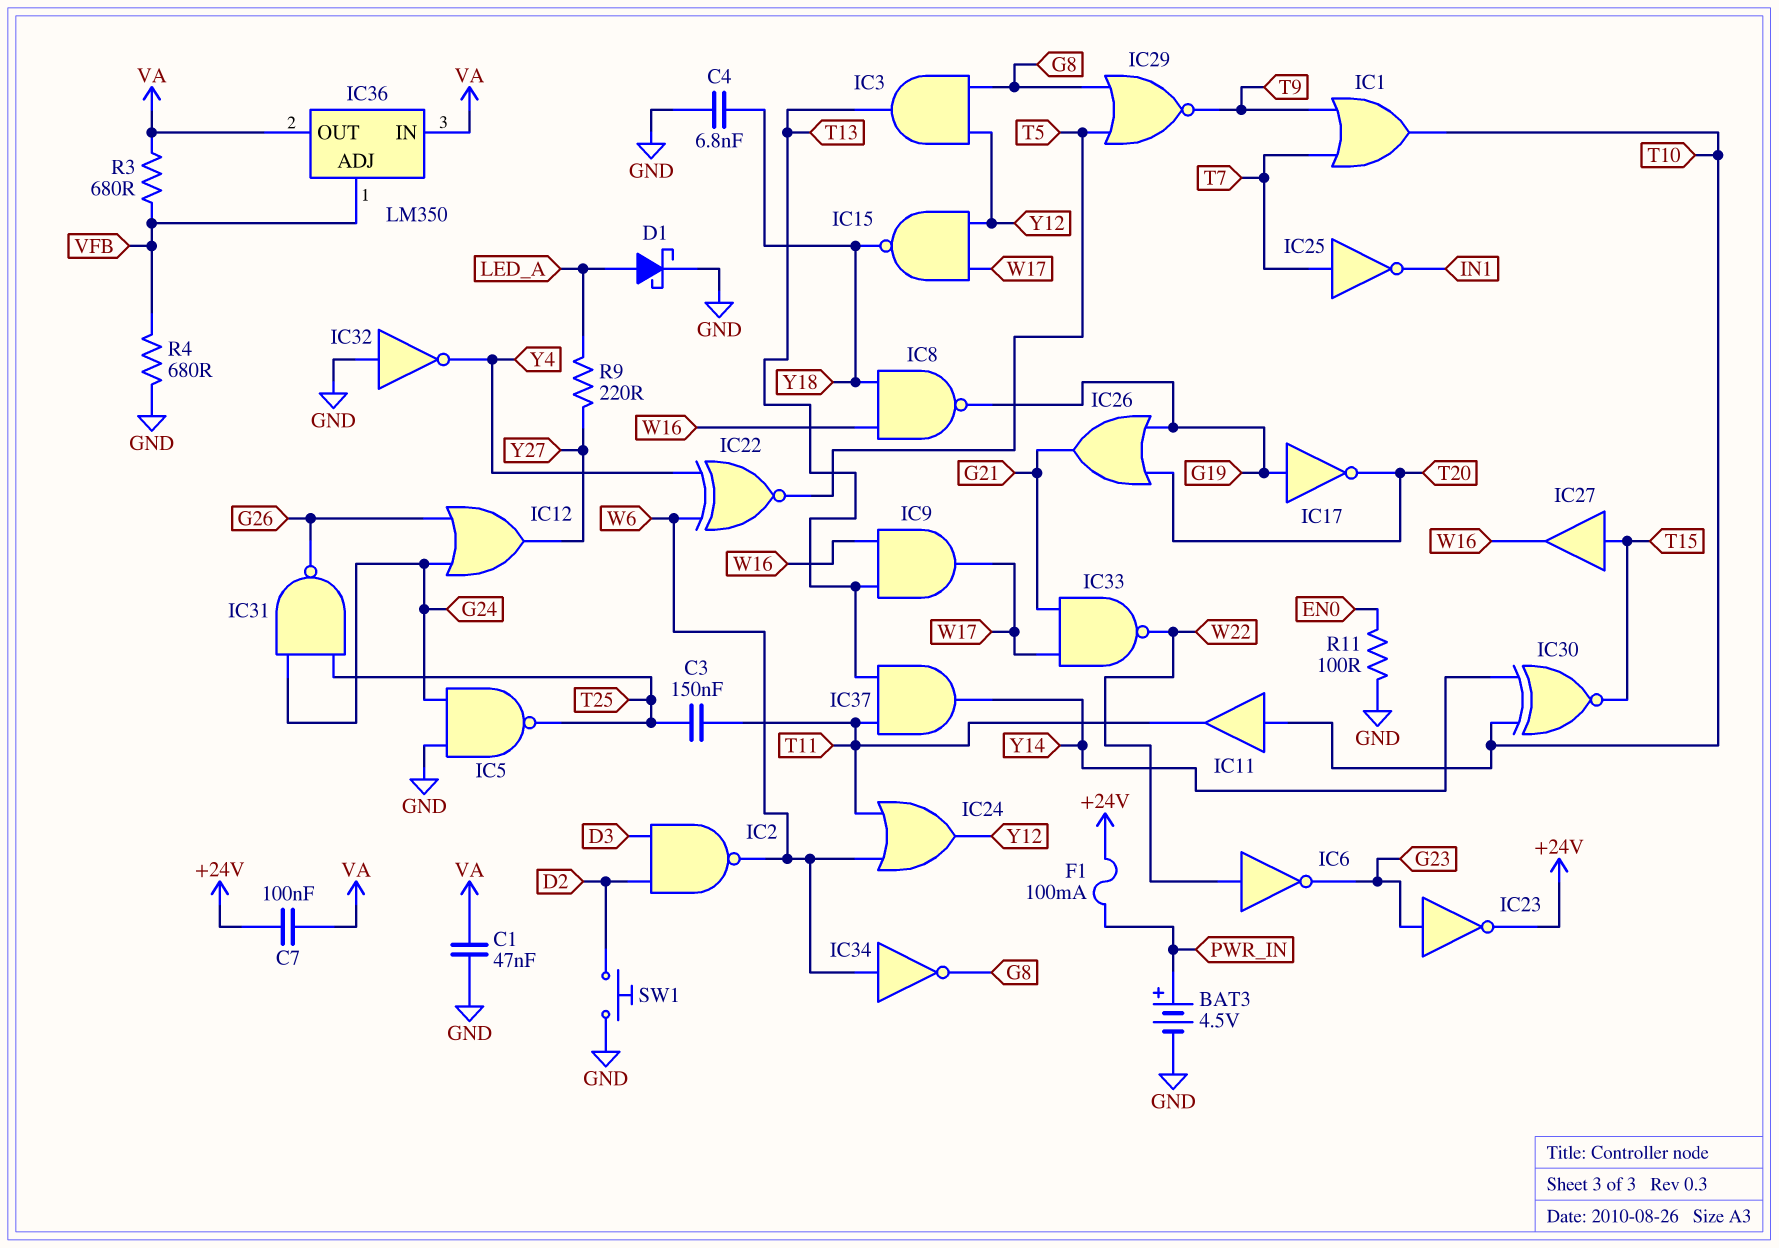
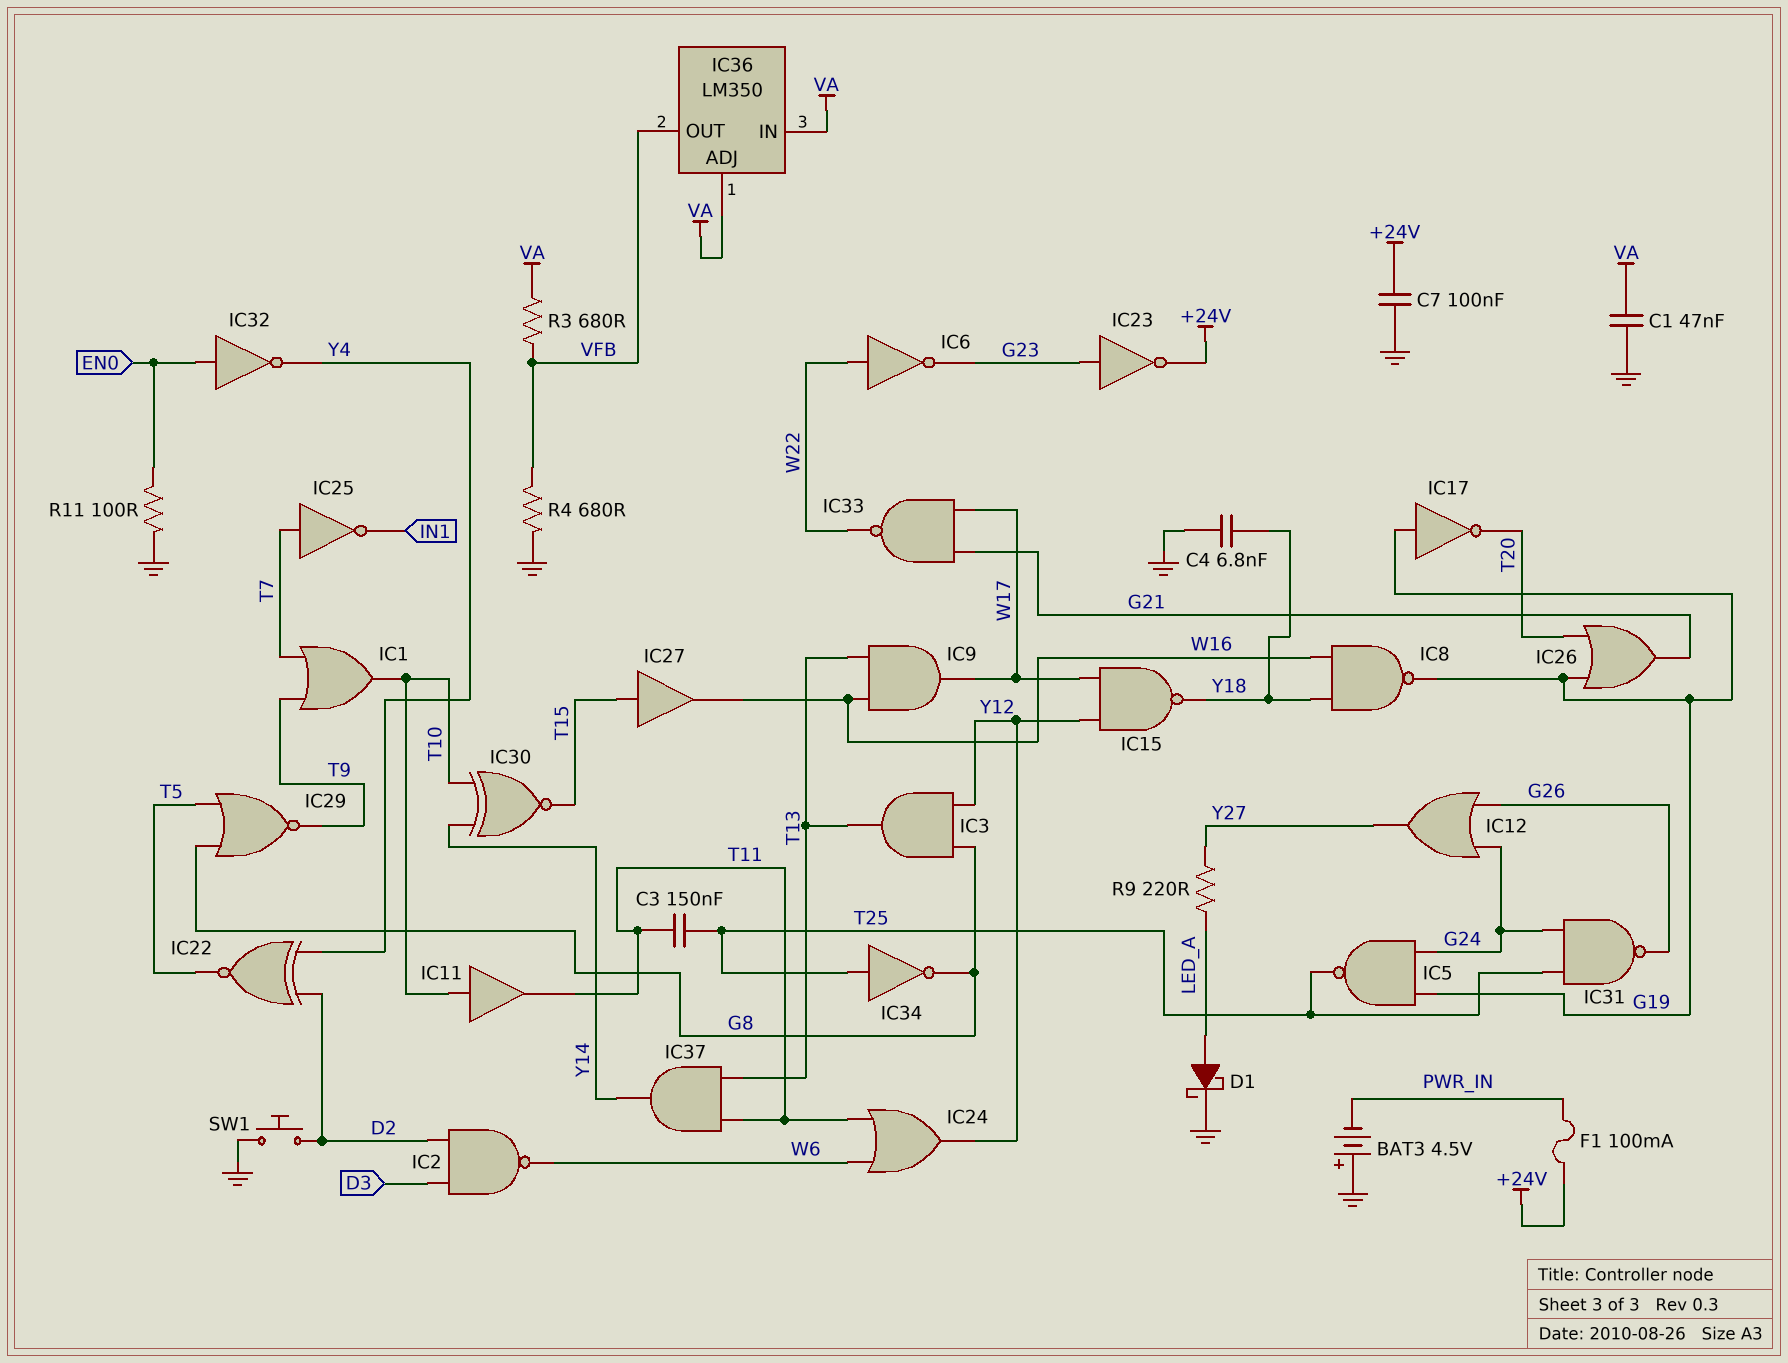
BAT3: 4.5V (plus PWR_IN, minus GND) -> 4.5V (plus GND, minus PWR_IN)
C7: 100nF (+24V, VA) -> 100nF (+24V, GND)
IC5: NAND (in G24, in GND, out T25) -> NAND (in G19, in G24, out T25)
IC22: XNOR (in W6, in Y4, out T5) -> XNOR (in D2, in Y4, out T5)
IC32: NOT (in GND, out Y4) -> NOT (in EN0, out Y4)
IC34: NOT (in W6, out G8) -> NOT (in T25, out G8)
IC36 pin ADJ: VFB -> VA
IC36 pin OUT: VA -> VFB

